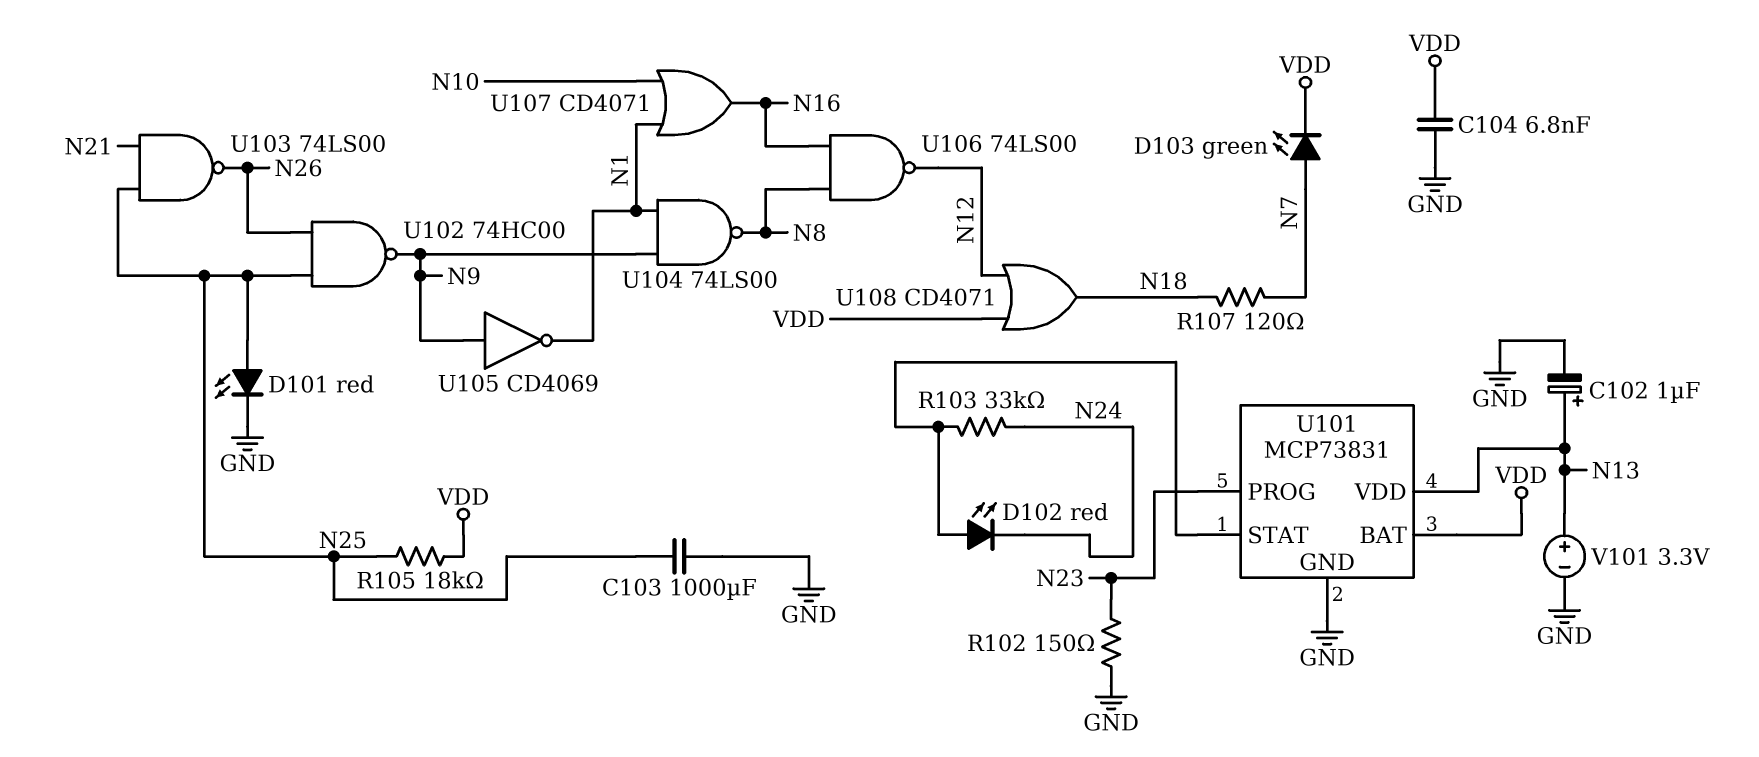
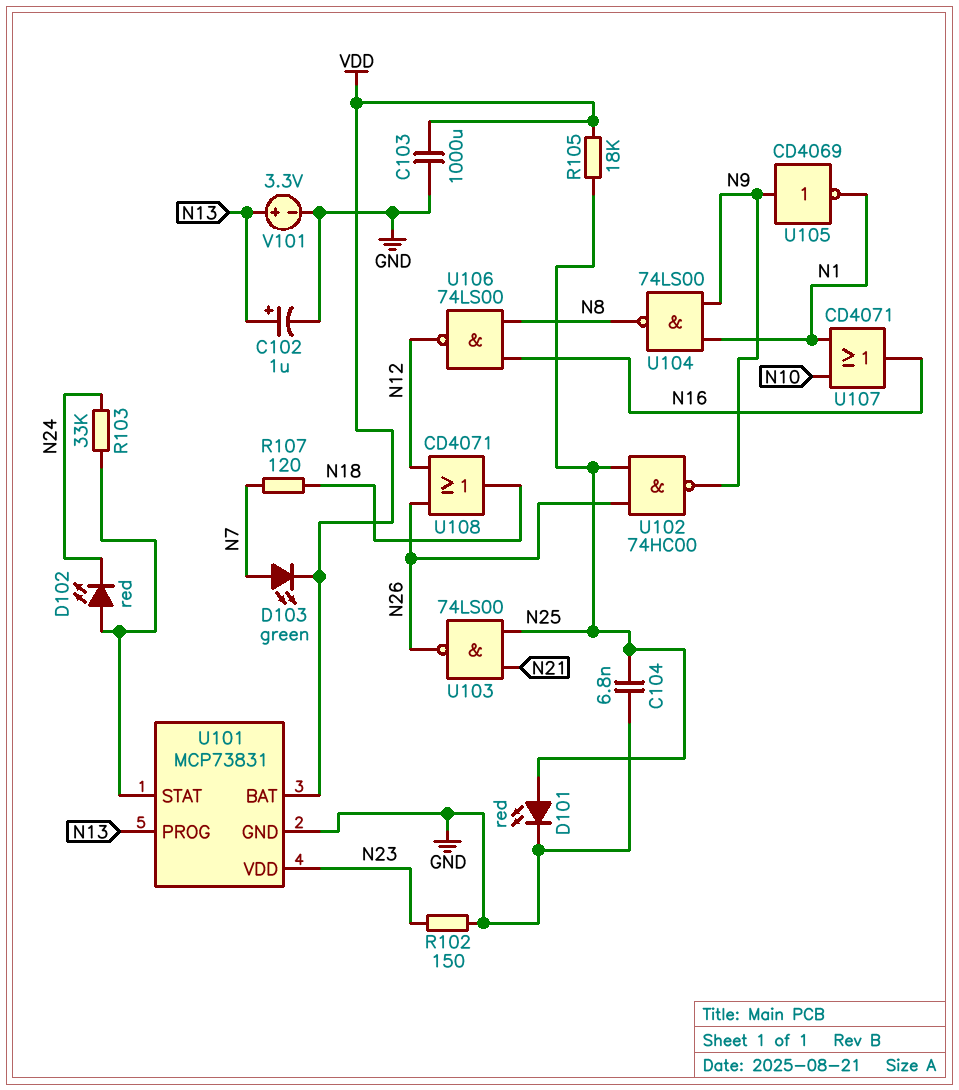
C103: 1000uF (GND, N25) -> 1000uF (GND, VDD)
C104: 6.8nF (GND, VDD) -> 6.8nF (GND, N25)
U101 pin PROG: N23 -> N13
U101 pin VDD: N13 -> N23
U108: OR CD4071 (in N12, in VDD, out N18) -> OR CD4071 (in N12, in N26, out N18)

